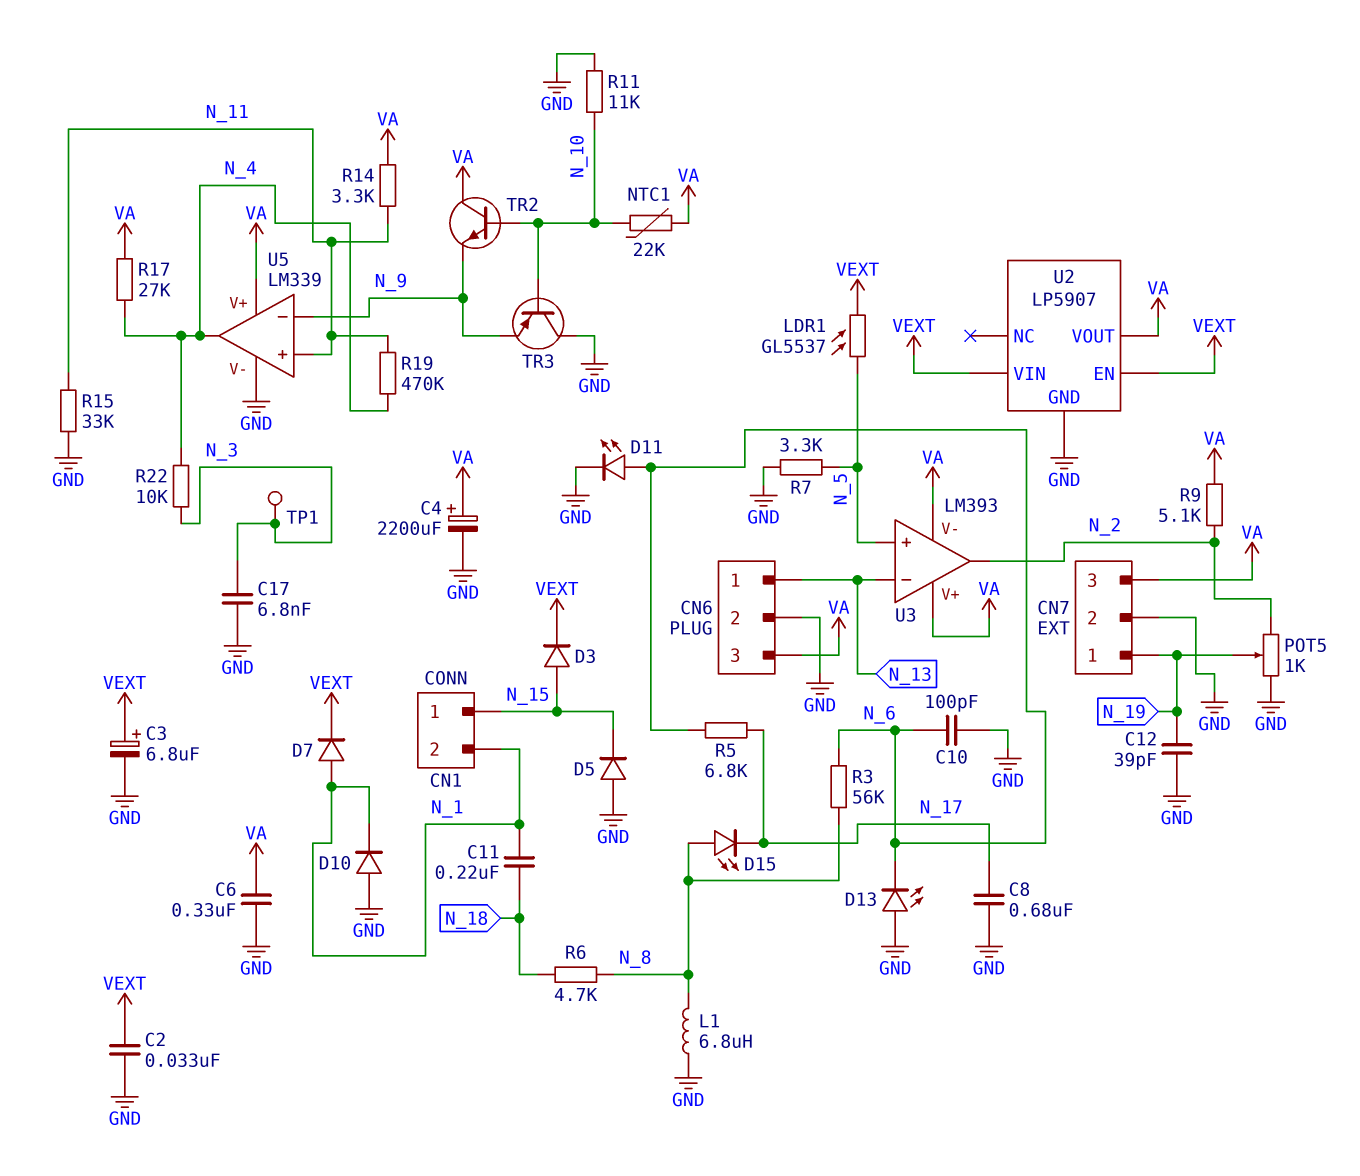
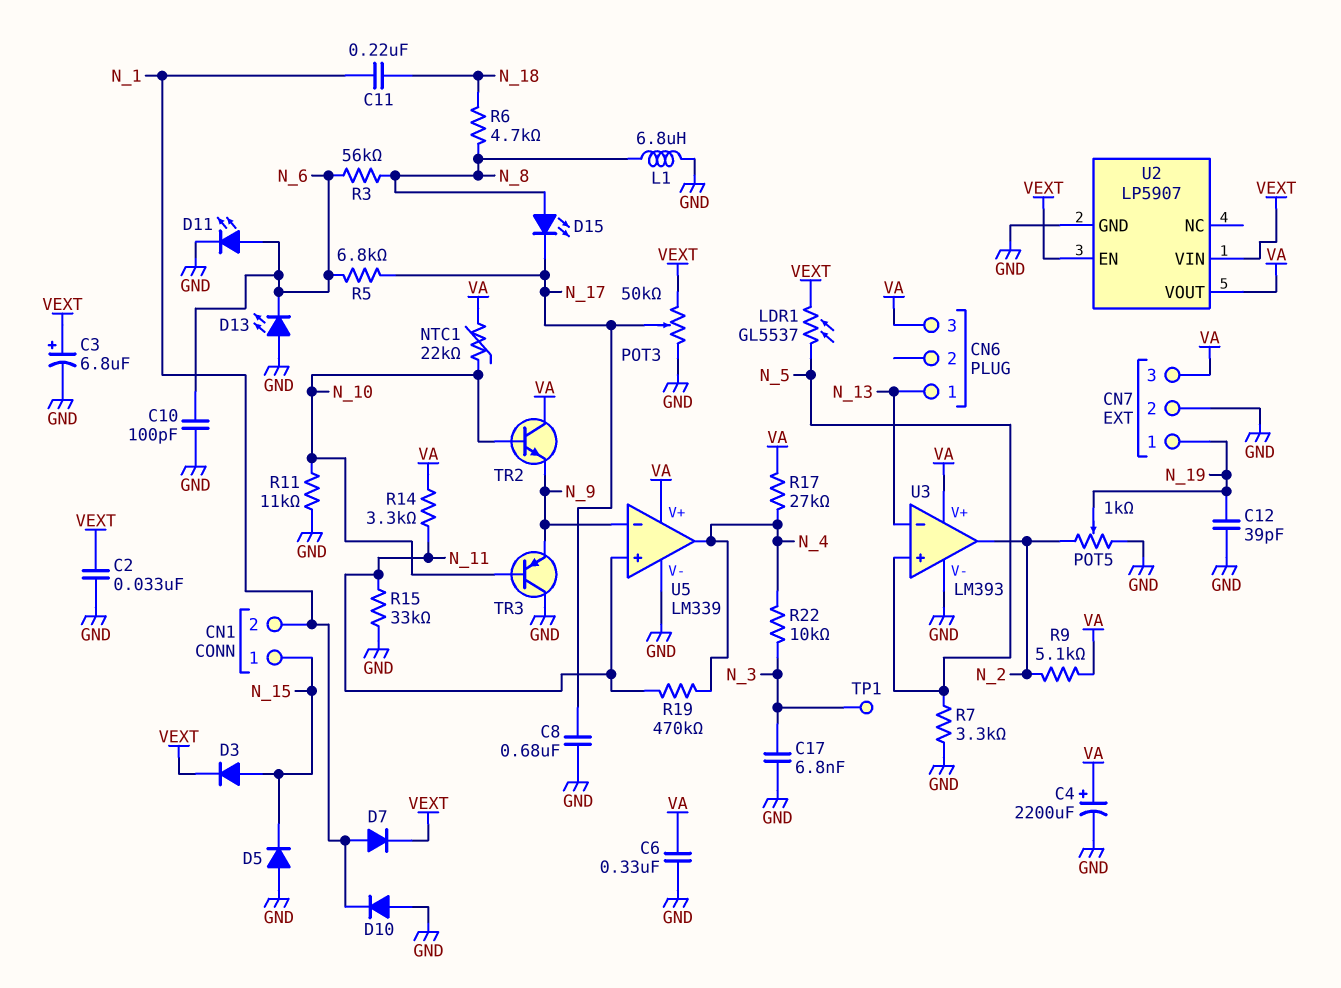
CN6 pin 2: GND -> none
POT3: none -> 50k (GND, VEXT, wiper N_17)
U3 pin V-: VA -> GND

